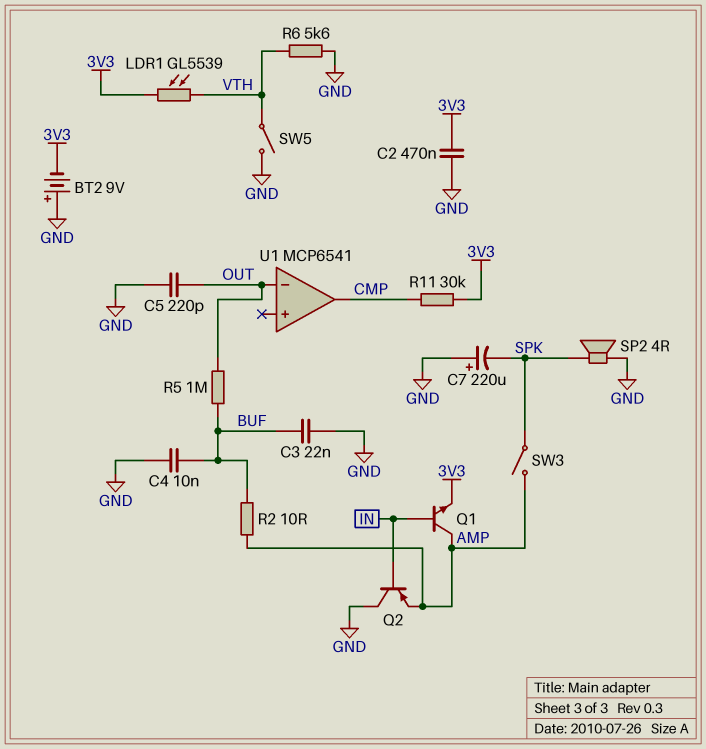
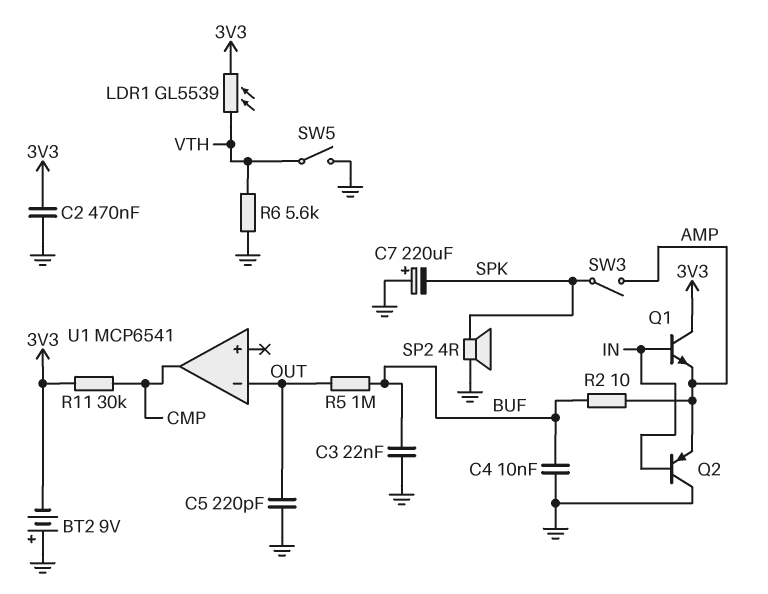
Q1: NPN (B IN, C AMP, E 3V3) -> NPN (B IN, C 3V3, E AMP)

